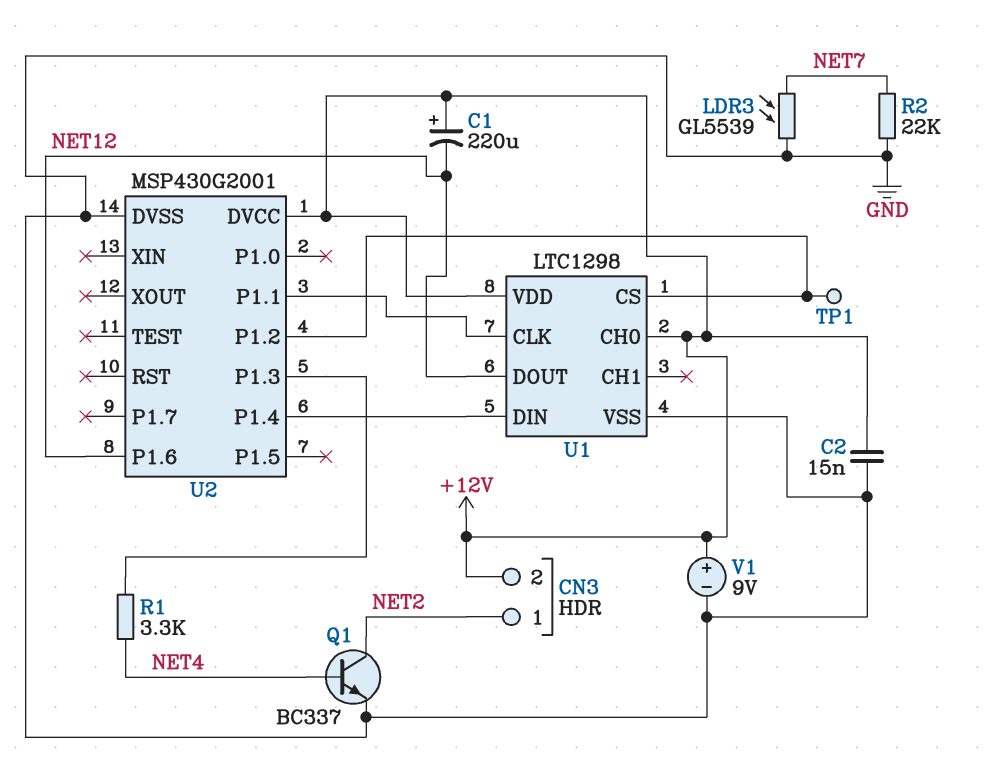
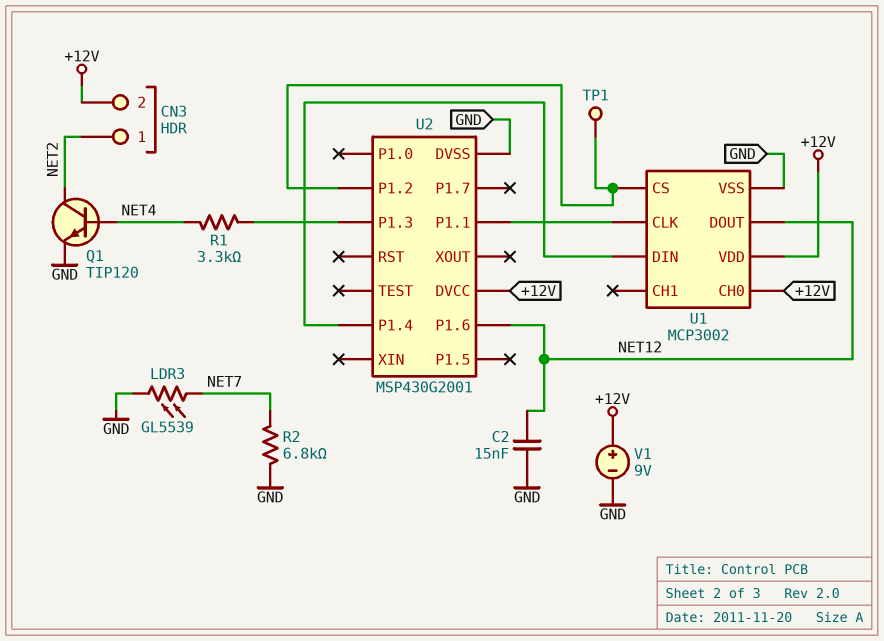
C1: 220uF (plus +12V, minus NET12) -> none
C2: 15nF (+12V, GND) -> 15nF (GND, NET12)
Q1: NPN BC337 (B NET4, C NET2, E GND) -> NPN TIP120 (B NET4, C NET2, E GND)
R2: 22k (GND, NET7) -> 6.8k (GND, NET7)
U1: LTC1298 -> MCP3002

